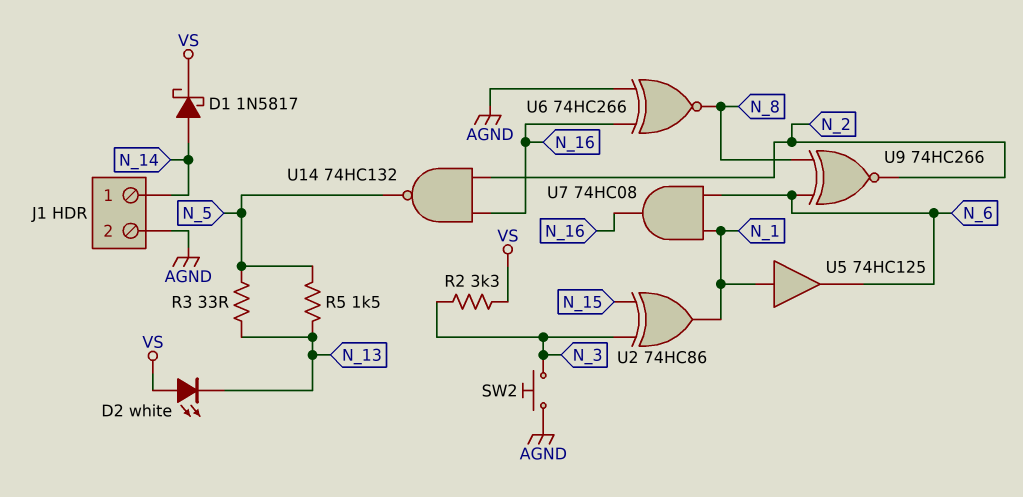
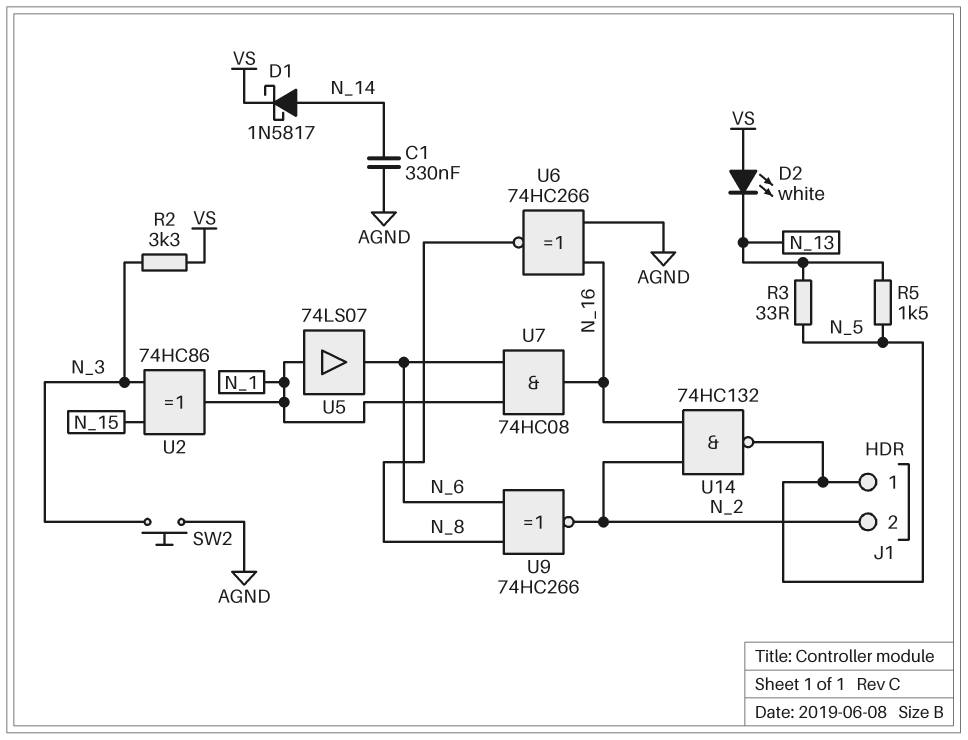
C1: none -> 330nF (AGND, N_14)
J1 pin 1: N_14 -> N_5
J1 pin 2: AGND -> N_2
U5: buffer 74HC125 (in N_1, out N_6) -> buffer 74LS07 (in N_1, out N_6)

